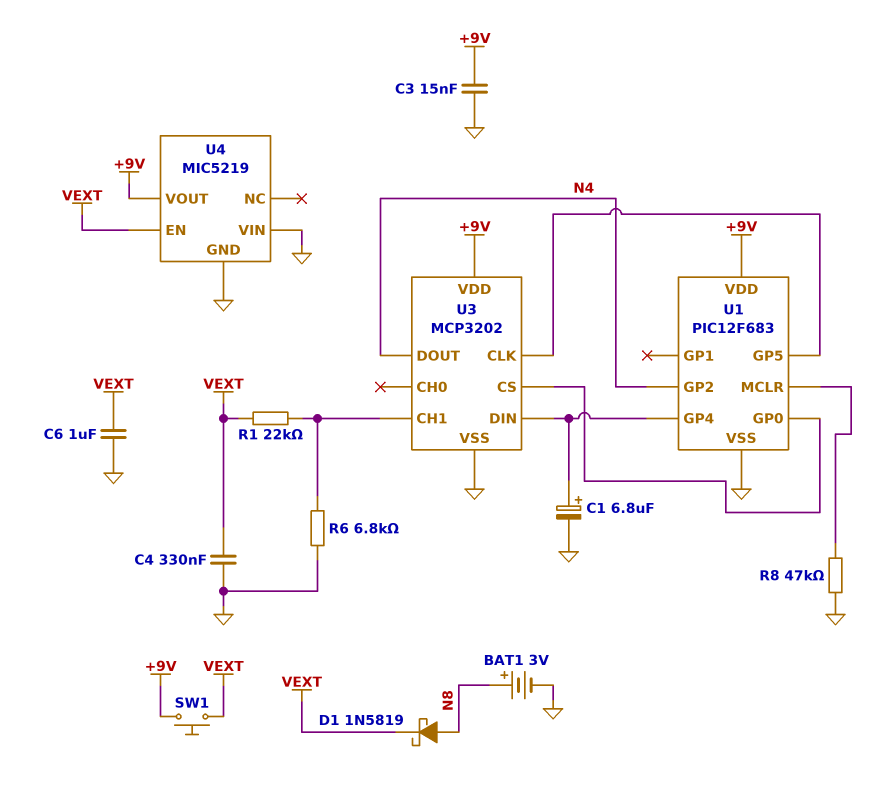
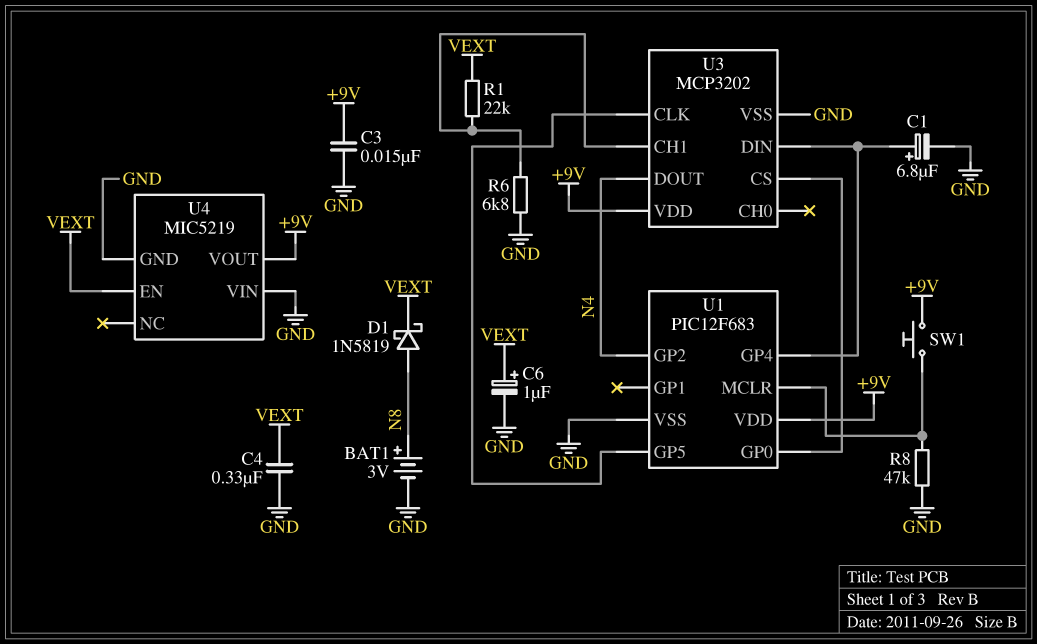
C6: 1uF (GND, VEXT) -> 1uF (plus VEXT, minus GND)
SW1: button (+9V, VEXT) -> button (+9V, U1/MCLR)

